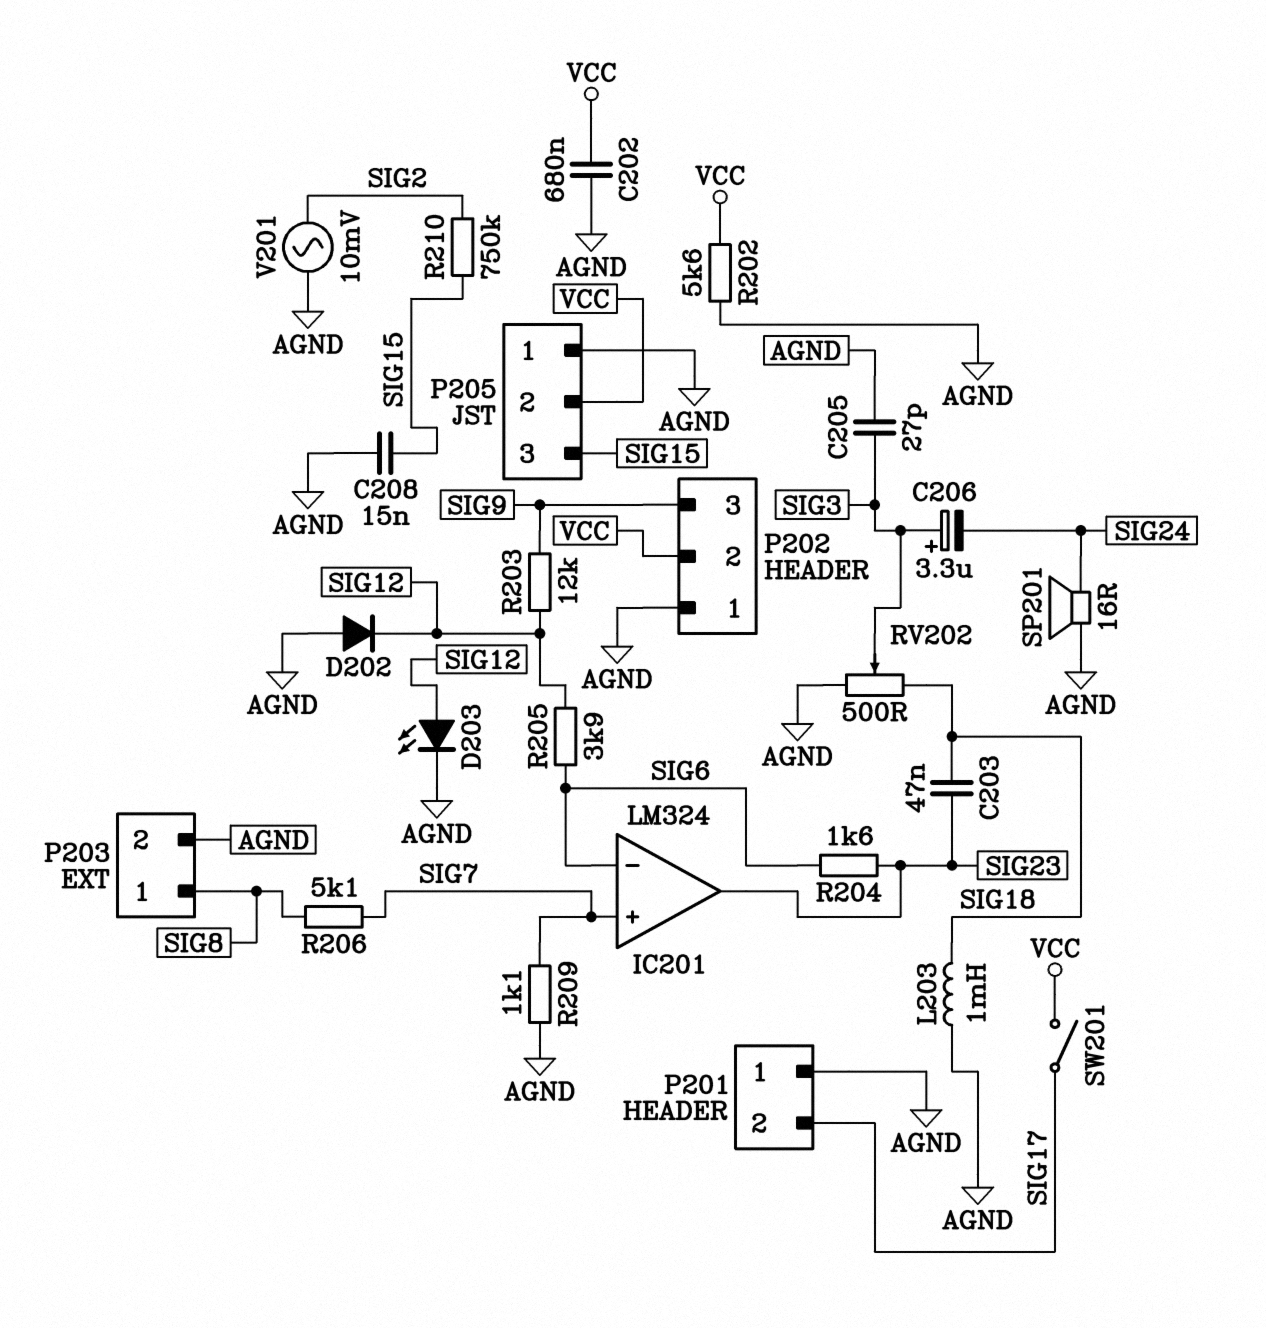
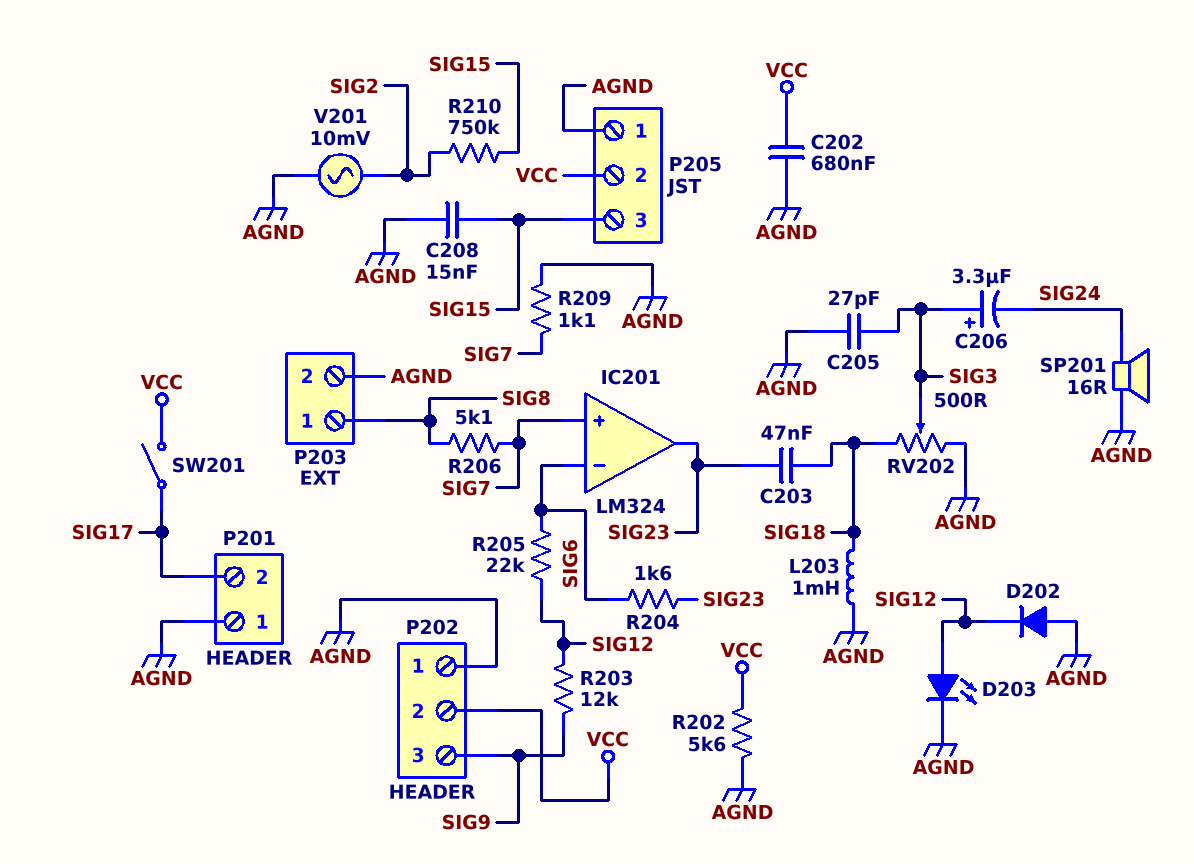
R205: 3.9k (SIG6, SIG12) -> 22k (SIG6, SIG12)

